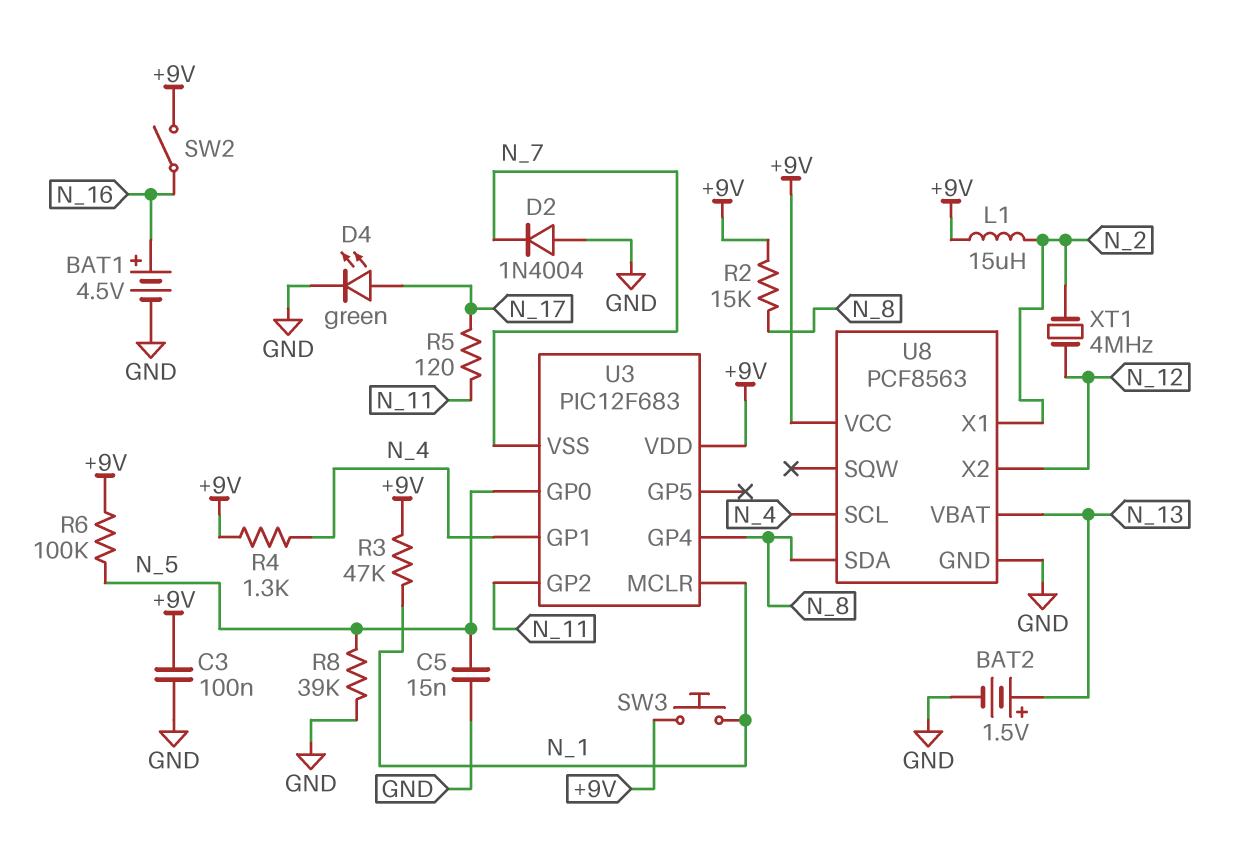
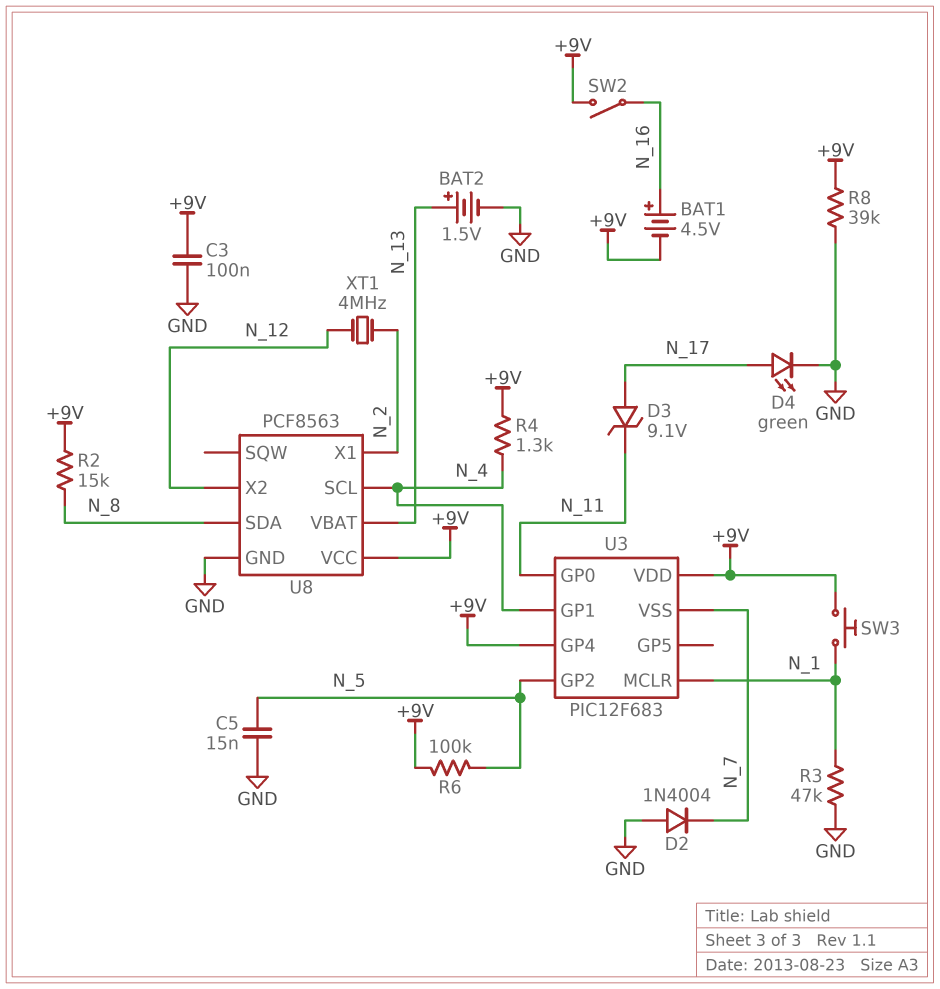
BAT1: 4.5V (plus N_16, minus GND) -> 4.5V (plus N_16, minus +9V)
D3: none -> zener 9.1V (A N_17, K N_11)
L1: 15uH (+9V, N_2) -> none
R3: 47k (+9V, N_1) -> 47k (GND, N_1)
R5: 120 (N_11, N_17) -> none
R8: 39k (GND, N_5) -> 39k (+9V, GND)
U3 pin GP0: N_5 -> N_11
U3 pin GP2: N_11 -> N_5
U3 pin GP4: N_8 -> +9V

